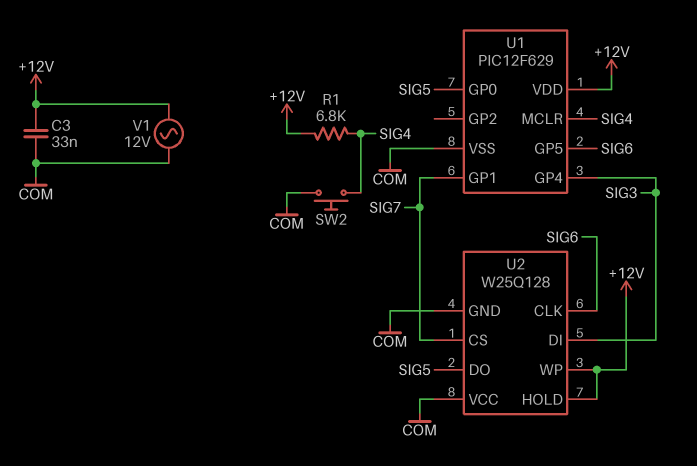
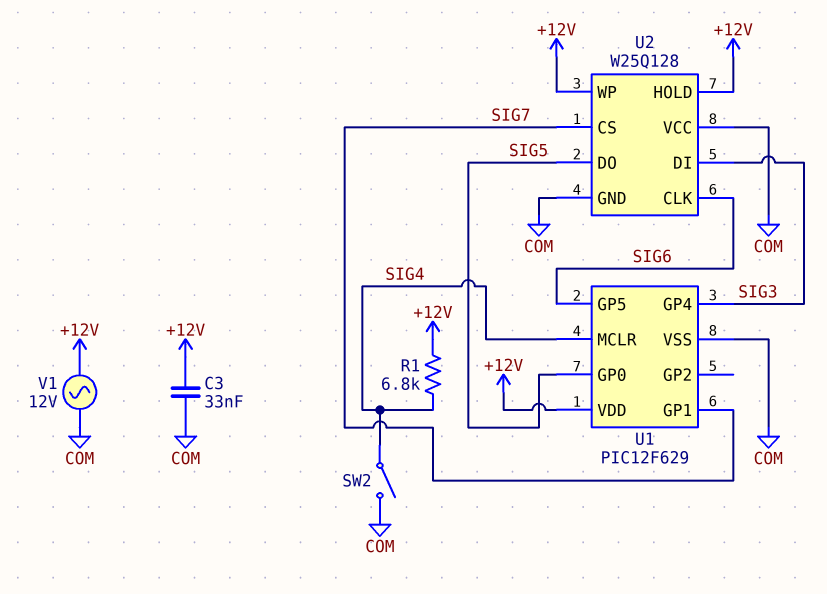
SW2: button (COM, SIG4) -> switch (COM, SIG4)

